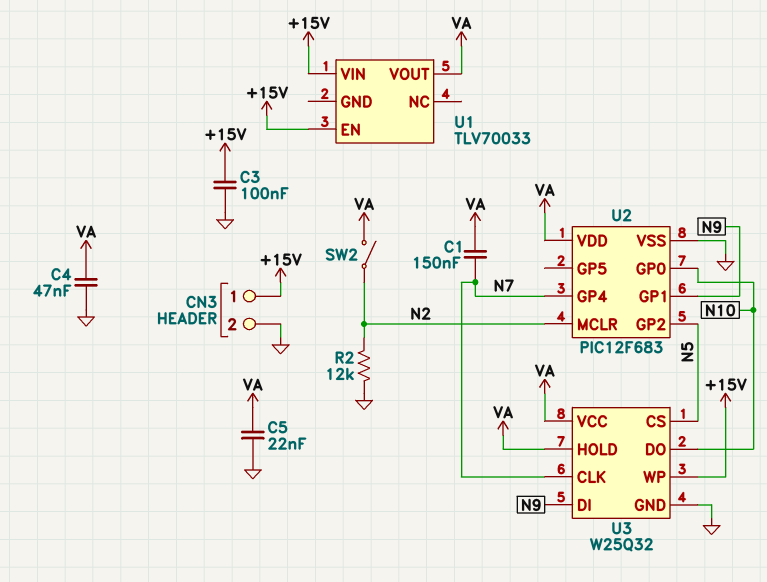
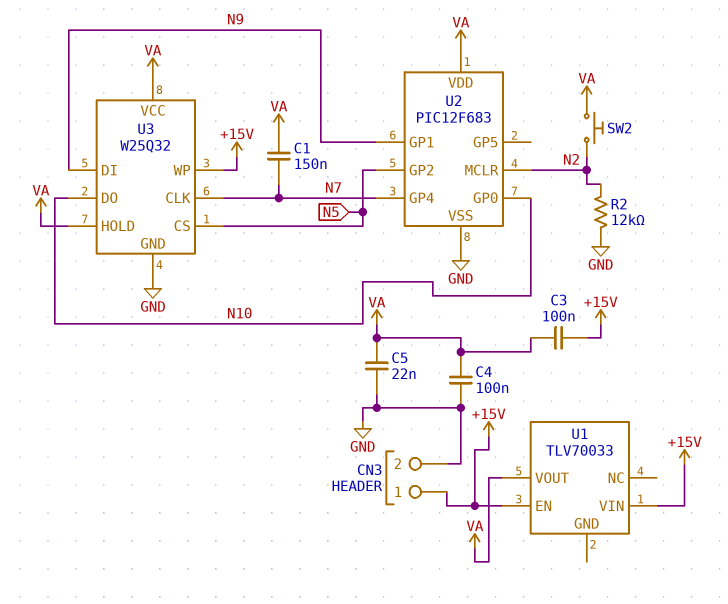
C3: 100nF (+15V, GND) -> 100nF (+15V, VA)
C4: 47nF (GND, VA) -> 100nF (GND, VA)
SW2: switch (N2, VA) -> button (N2, VA)

